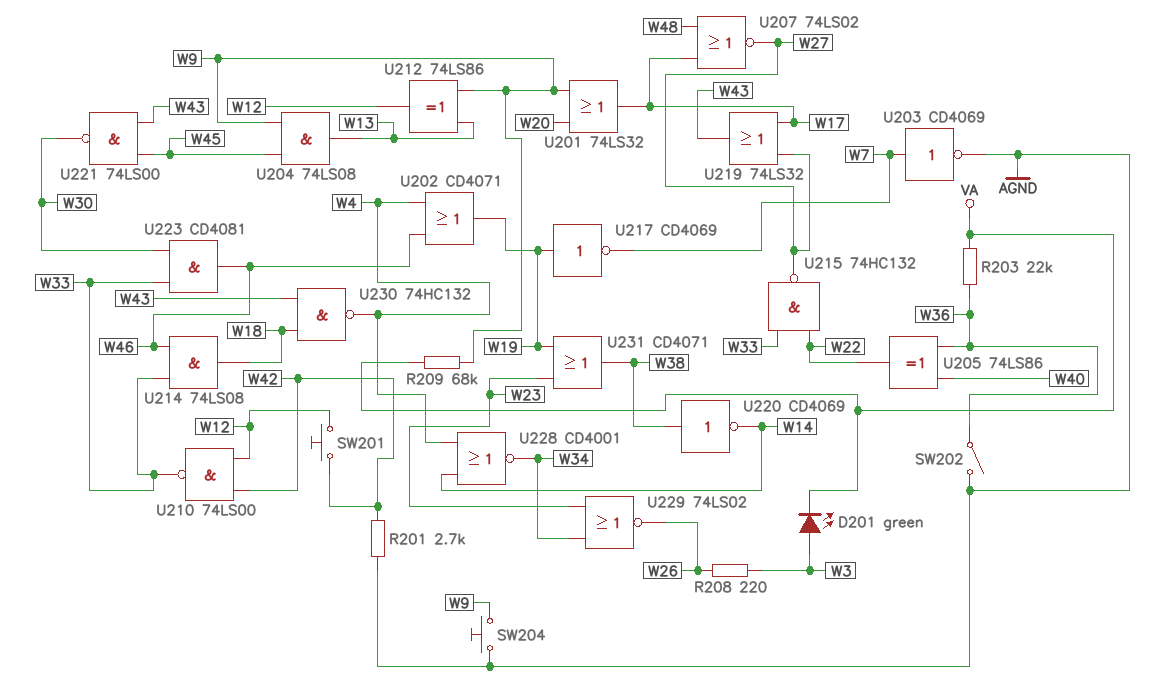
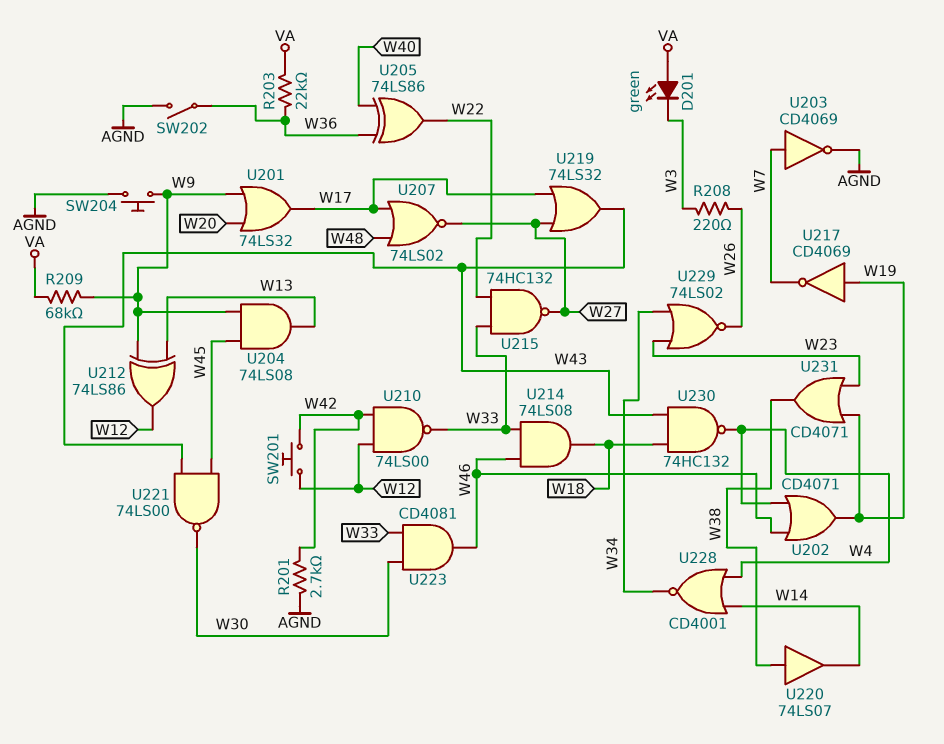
D201: LED green (A W3, K VA) -> LED green (A VA, K W3)
U220: NOT CD4069 (in W38, out W14) -> buffer 74LS07 (in W38, out W14)

